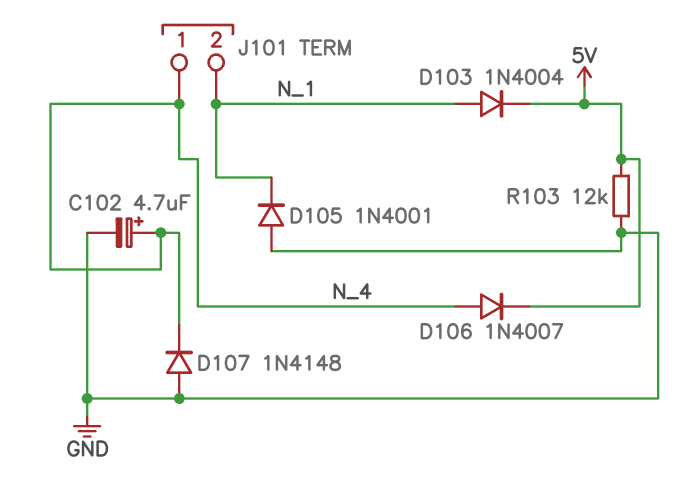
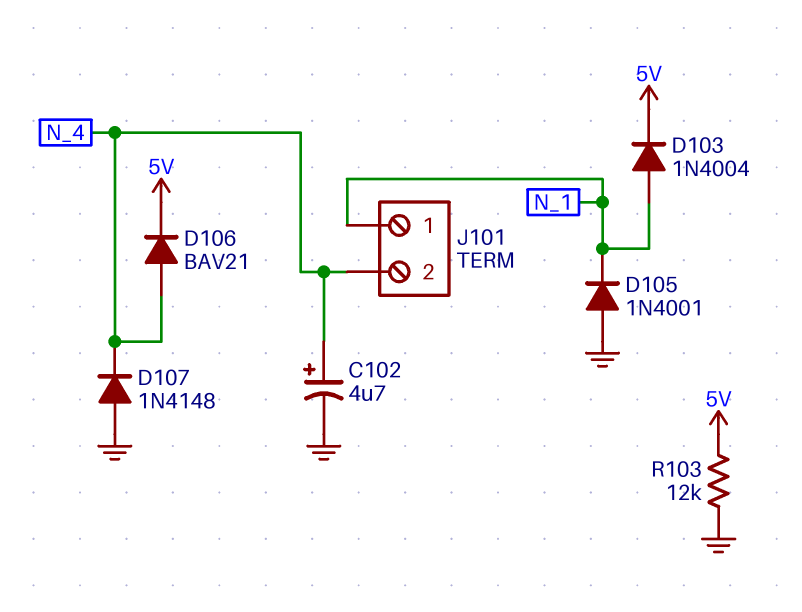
D106: diode 1N4007 (A N_4, K 5V) -> diode BAV21 (A N_4, K 5V)
J101 pin 1: N_4 -> N_1
J101 pin 2: N_1 -> N_4

